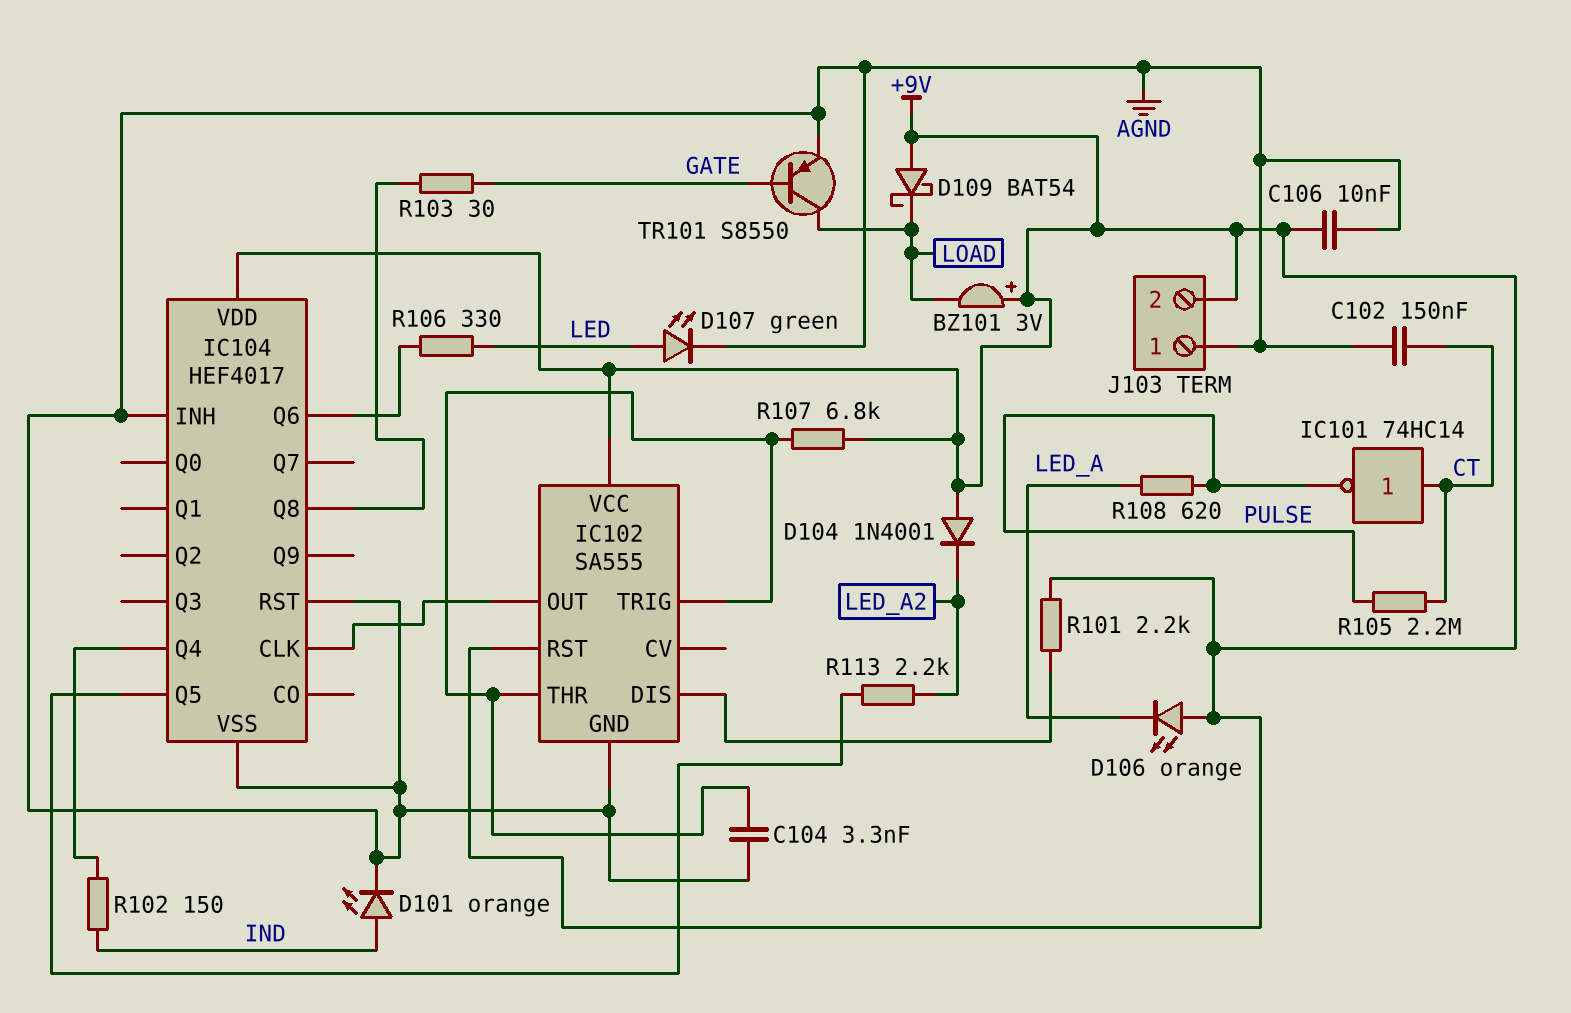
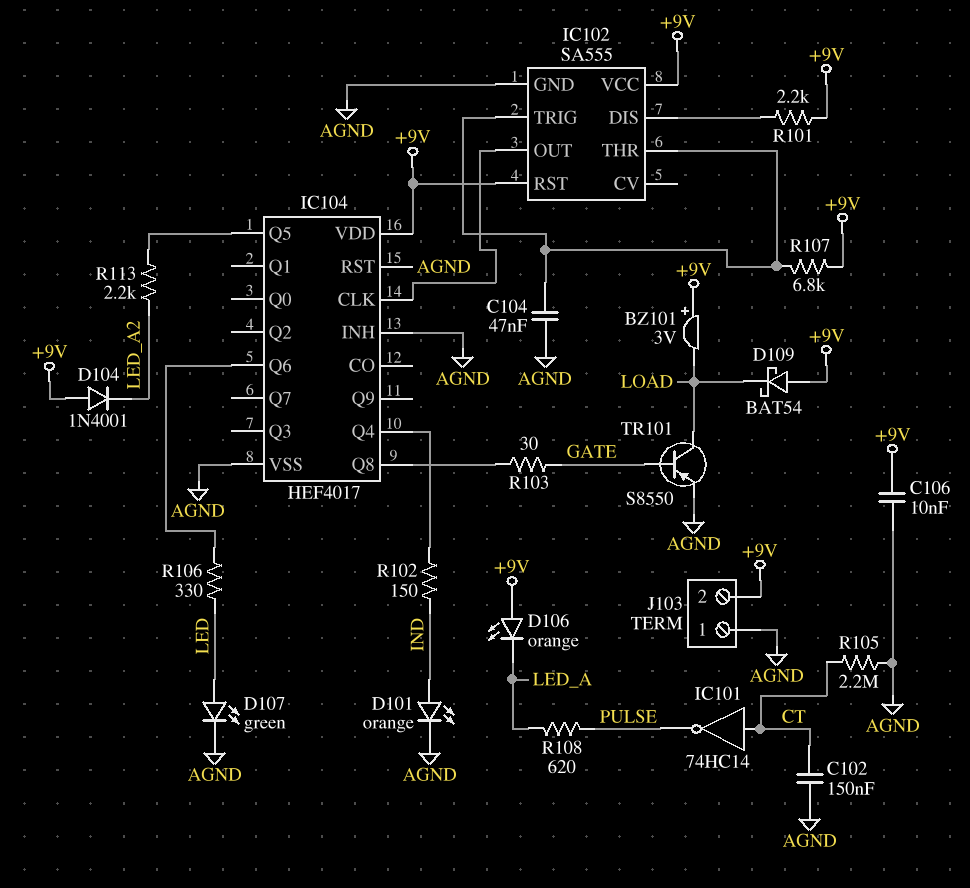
C104: 3.3nF (AGND, IC102/THR) -> 47nF (AGND, IC102/THR)
R105: 2.2M (CT, PULSE) -> 2.2M (AGND, CT)

